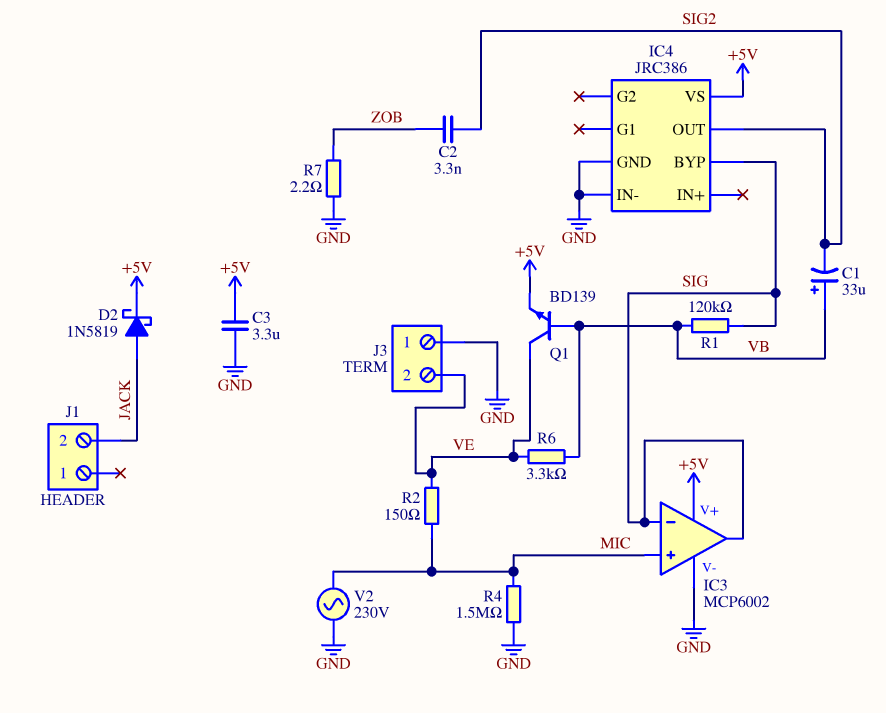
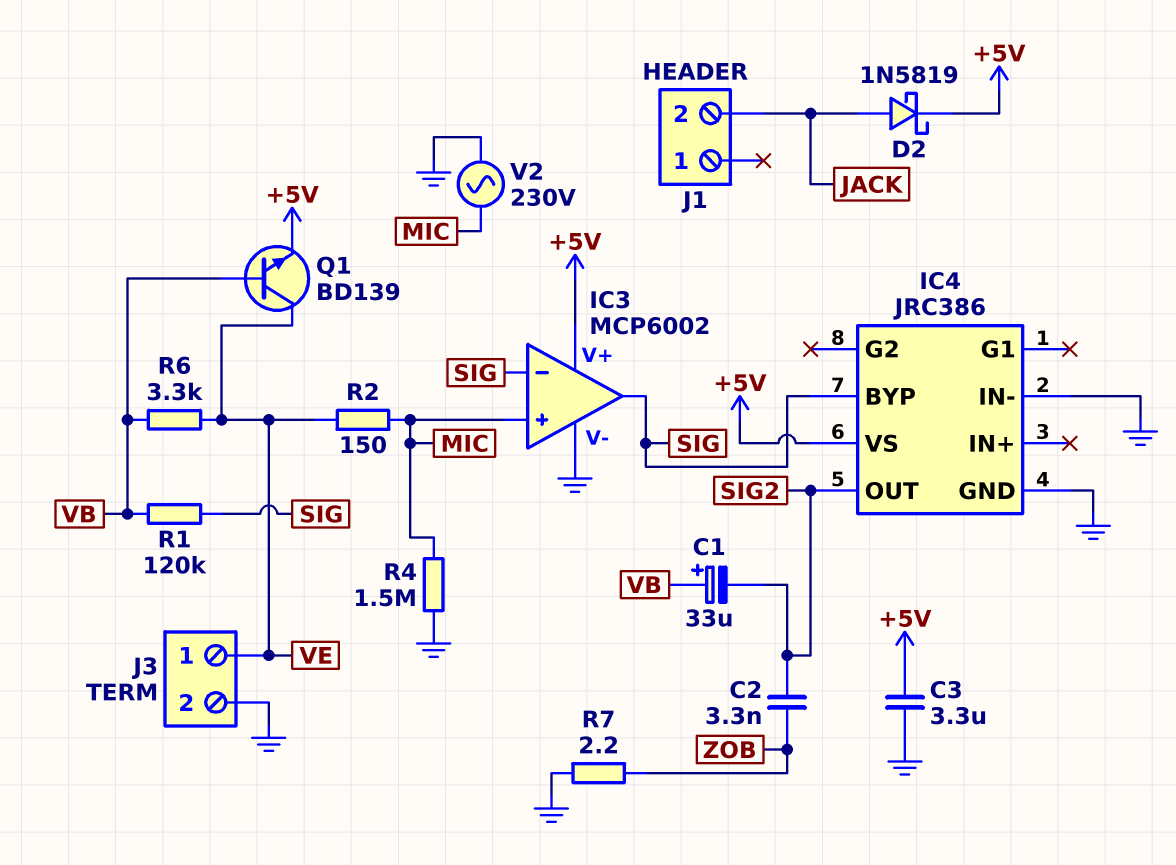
J3 pin 1: GND -> VE
J3 pin 2: VE -> GND

